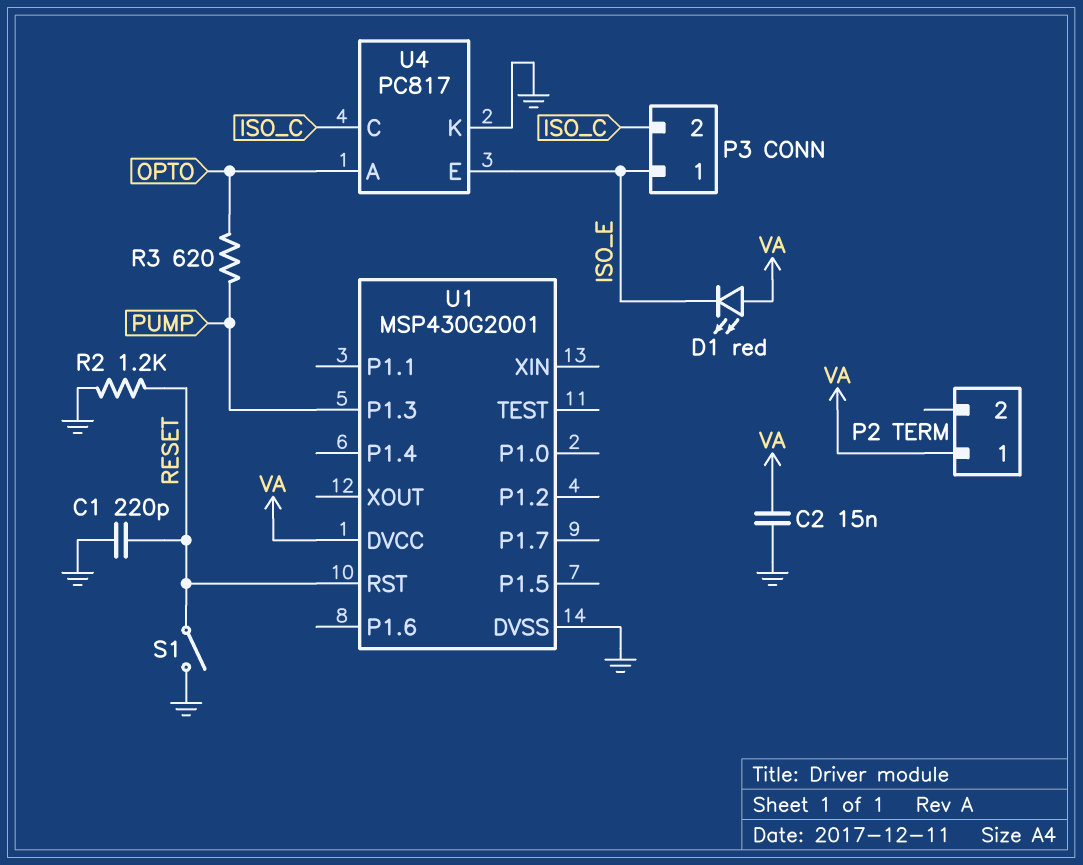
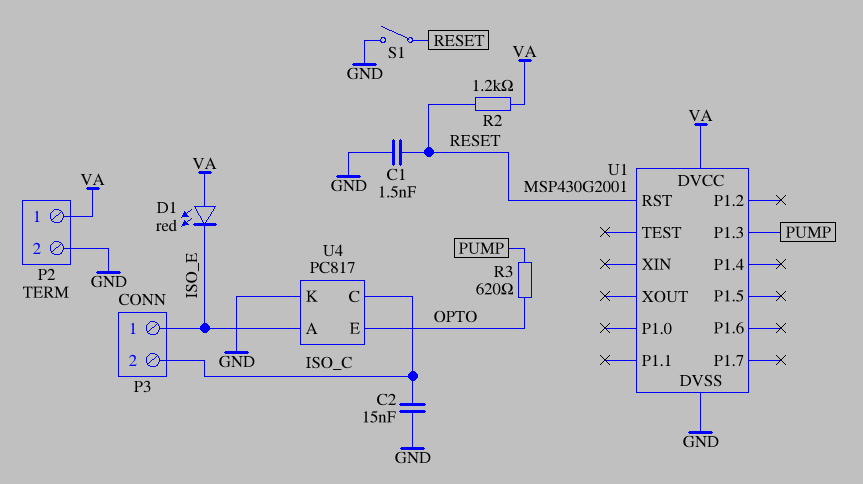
C1: 220pF (GND, RESET) -> 1.5nF (GND, RESET)
C2: 15nF (GND, VA) -> 15nF (GND, ISO_C)
P2 pin 2: none -> GND
R2: 1.2k (GND, RESET) -> 1.2k (RESET, VA)
U4 pin A: OPTO -> ISO_E
U4 pin E: ISO_E -> OPTO

